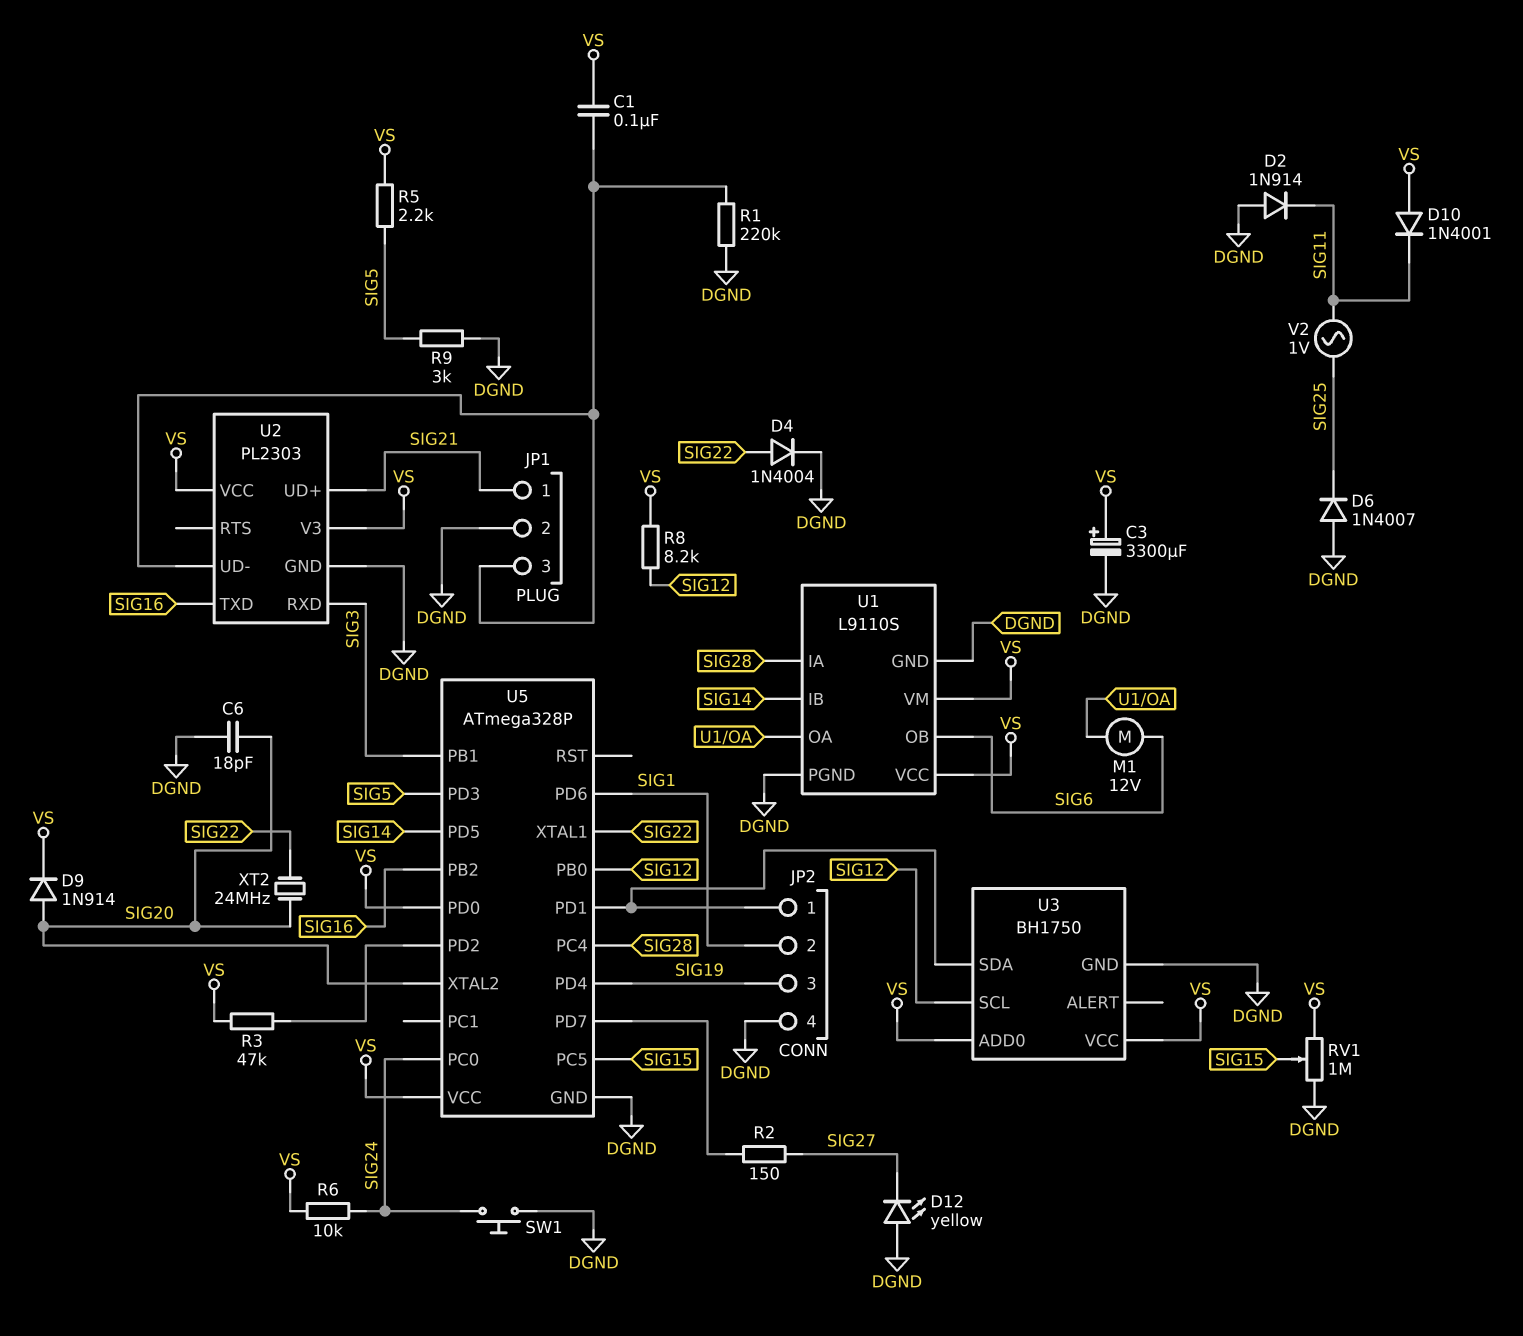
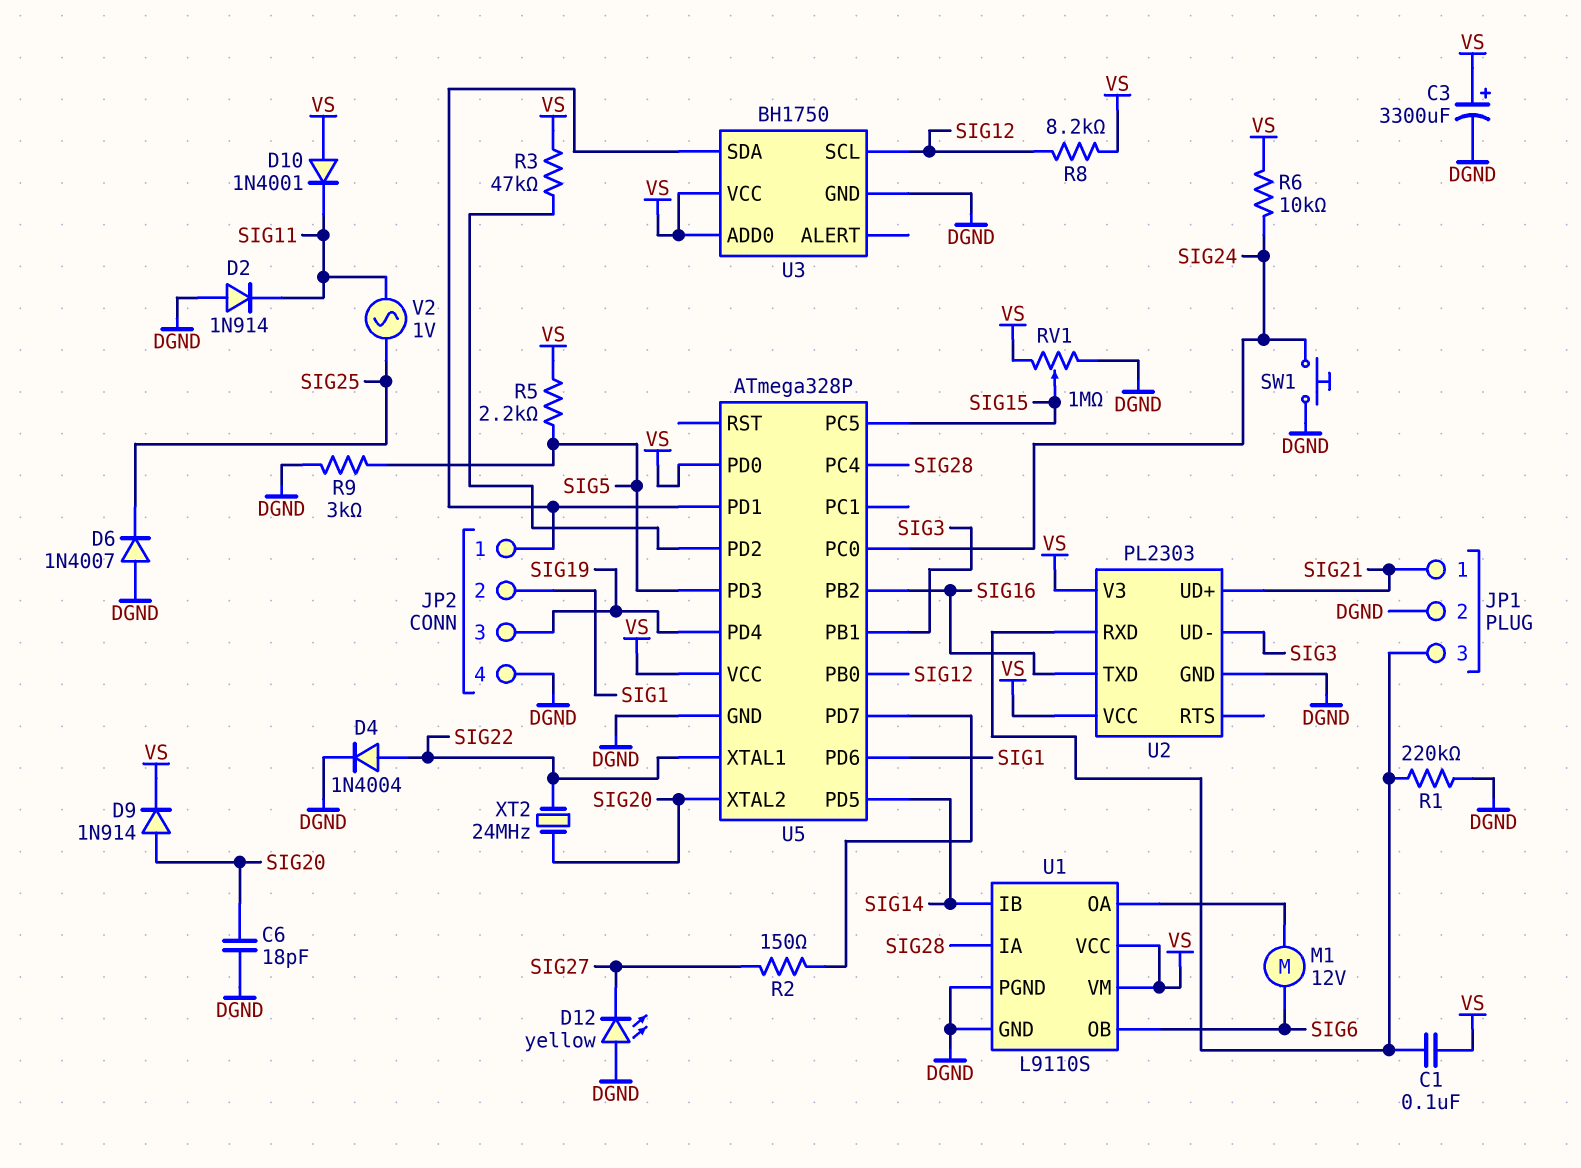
U2 pin RXD: SIG3 -> JP1/3
U2 pin UD-: JP1/3 -> SIG3

